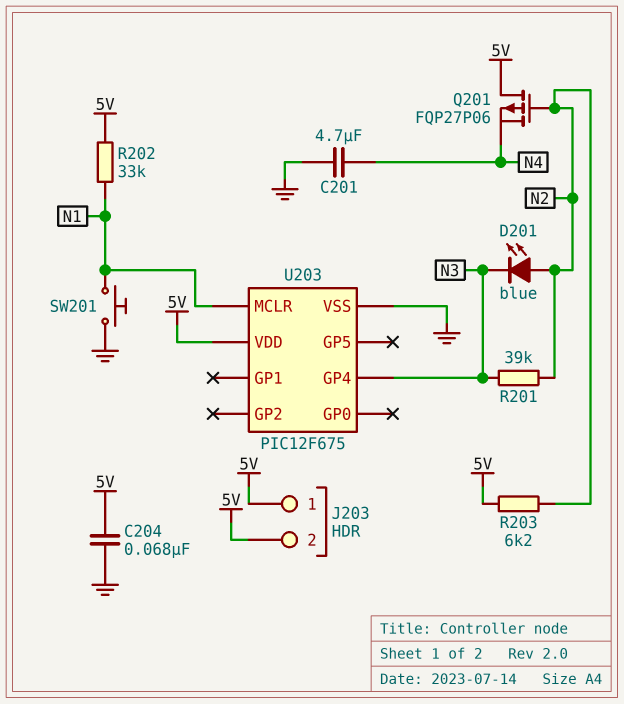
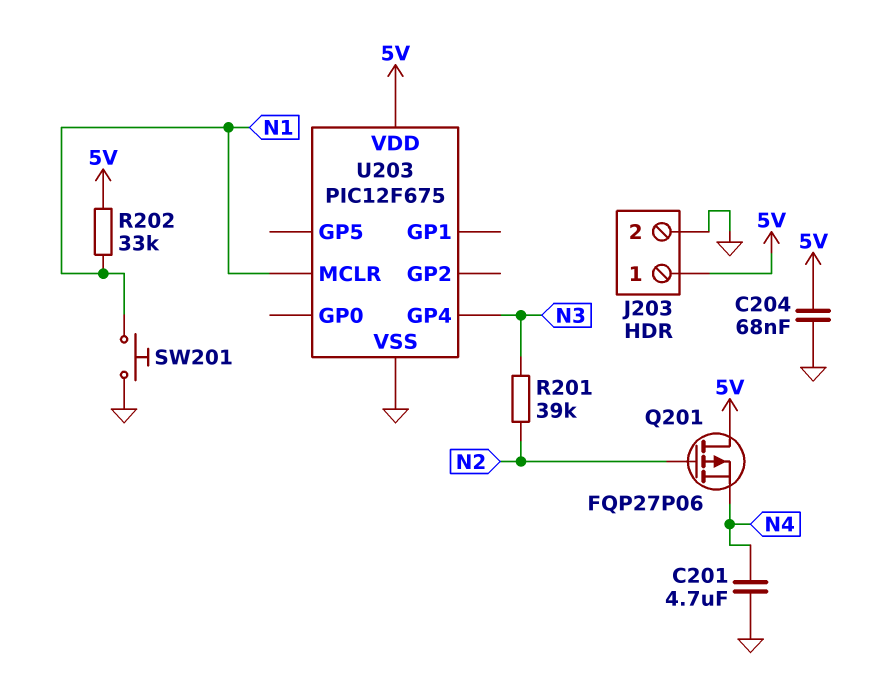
D201: LED blue (A N2, K N3) -> none
J203 pin 2: 5V -> GND
R203: 6.2k (5V, N2) -> none

